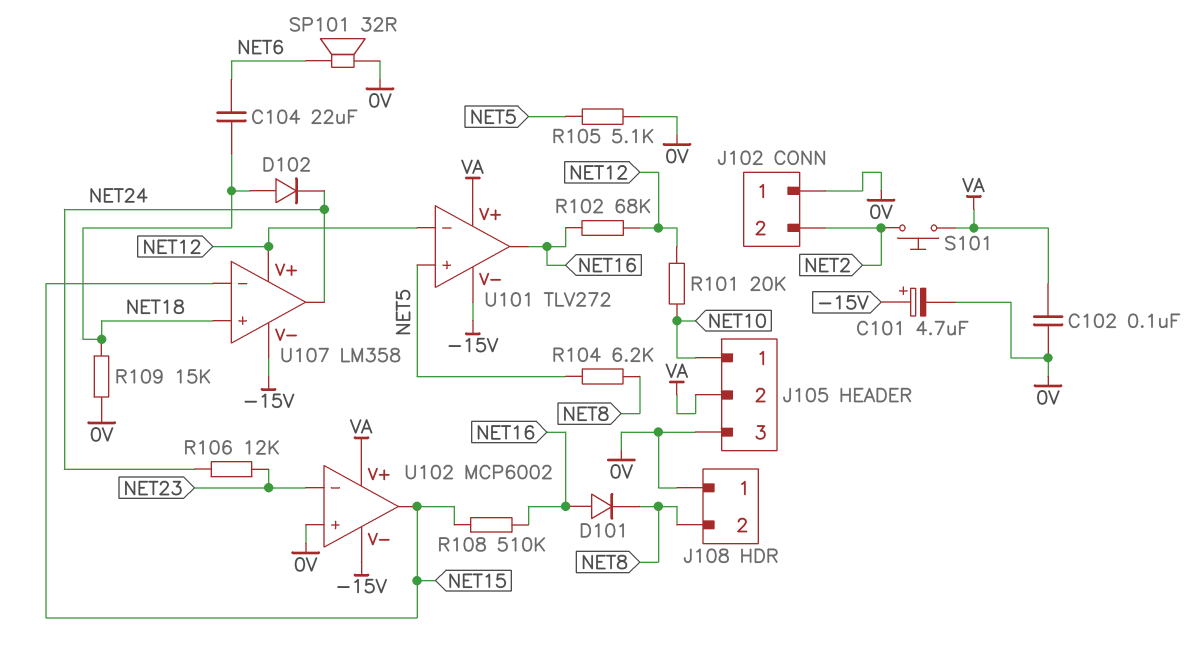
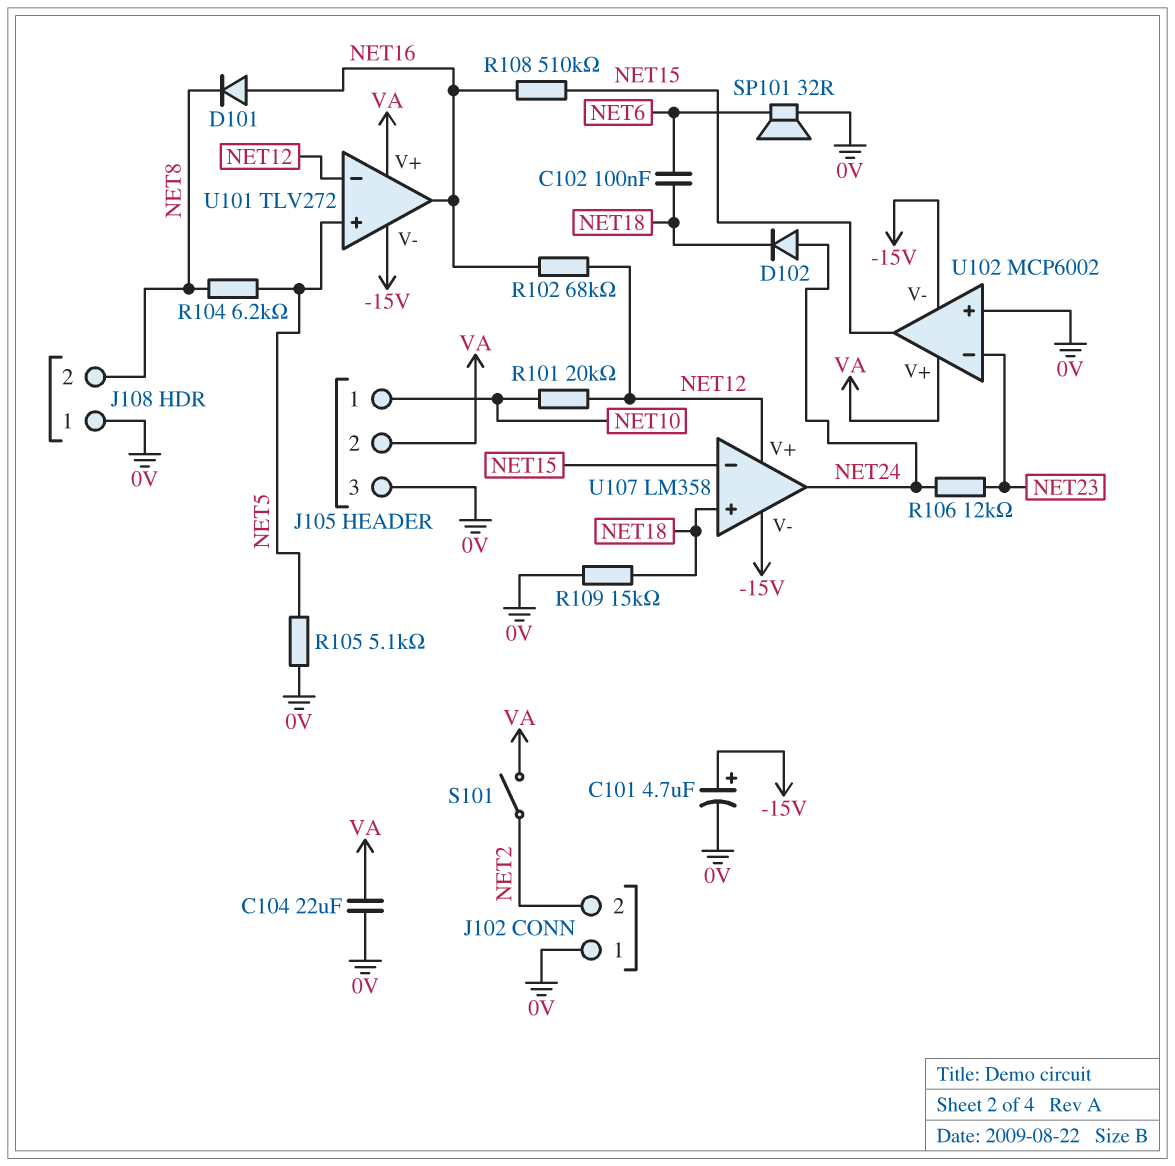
C102: 100nF (0V, VA) -> 100nF (NET6, NET18)
C104: 22uF (NET6, NET18) -> 22uF (0V, VA)
D102: diode (A NET18, K NET24) -> diode (A NET24, K NET18)
S101: button (NET2, VA) -> switch (NET2, VA)

